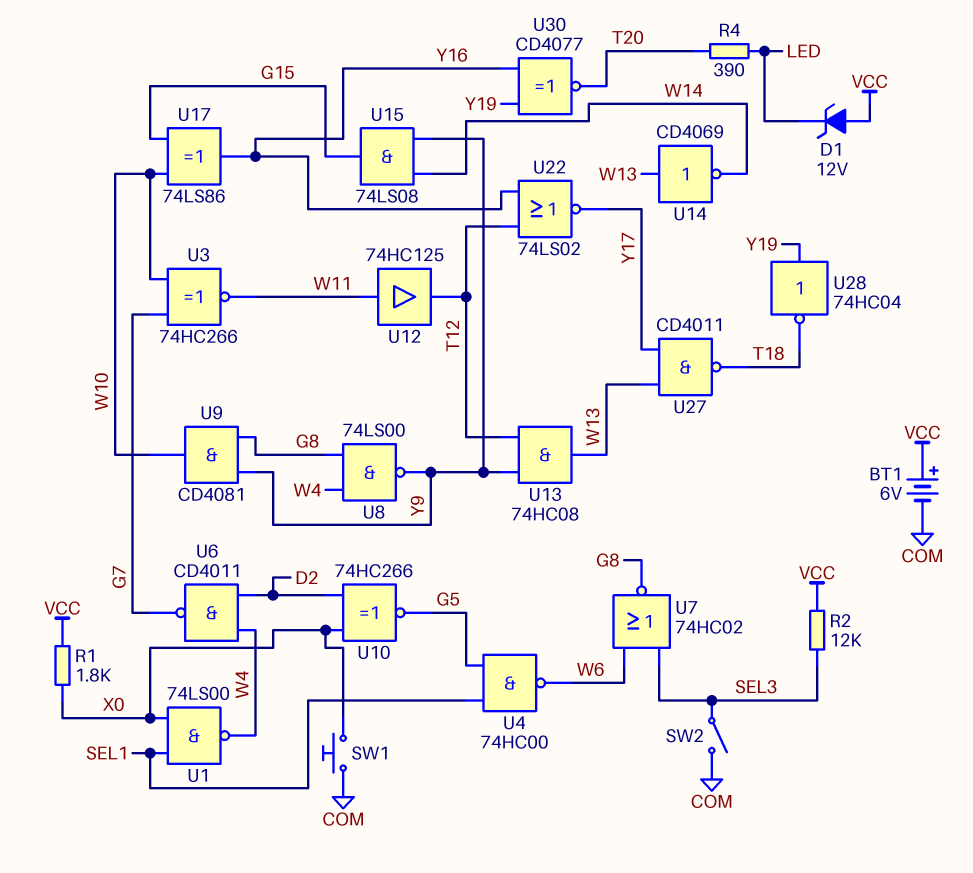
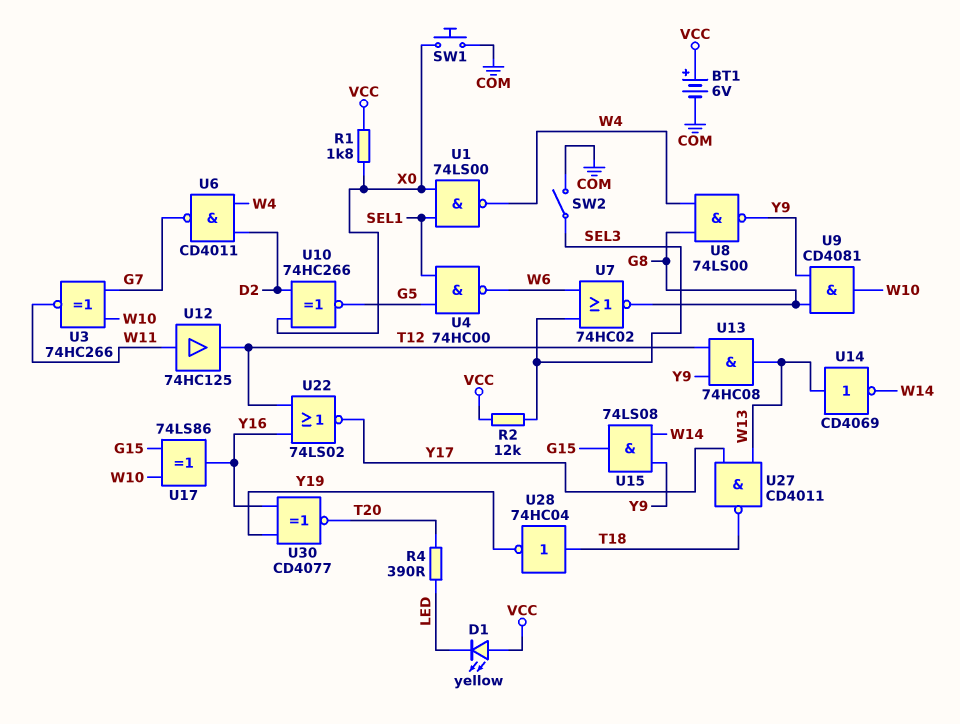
D1: zener 12V (A VCC, K LED) -> LED yellow (A VCC, K LED)
U28: NOT 74HC04 (in Y19, out T18) -> NOT 74HC04 (in T18, out Y19)

